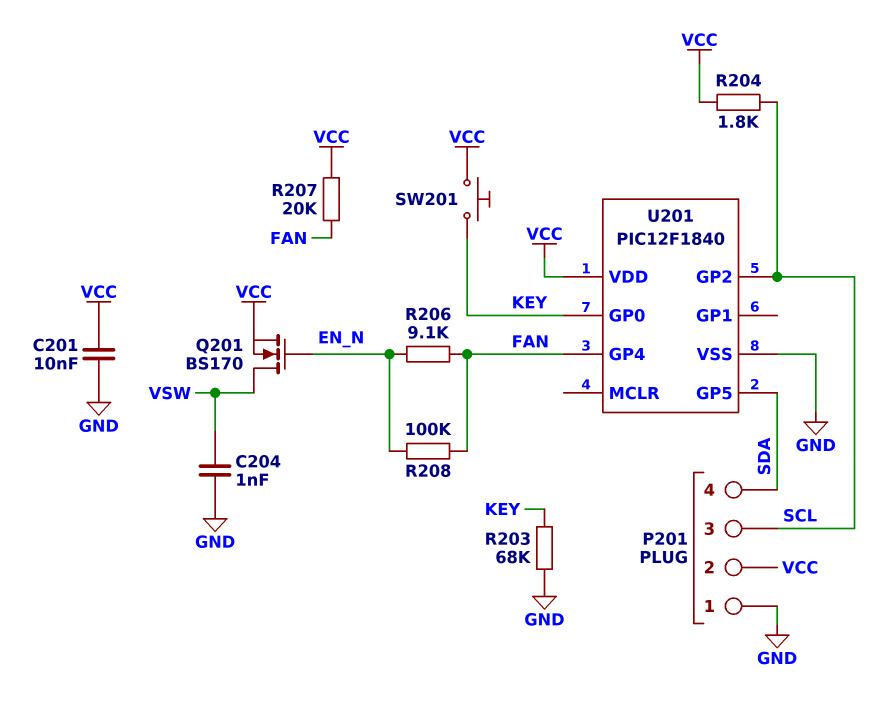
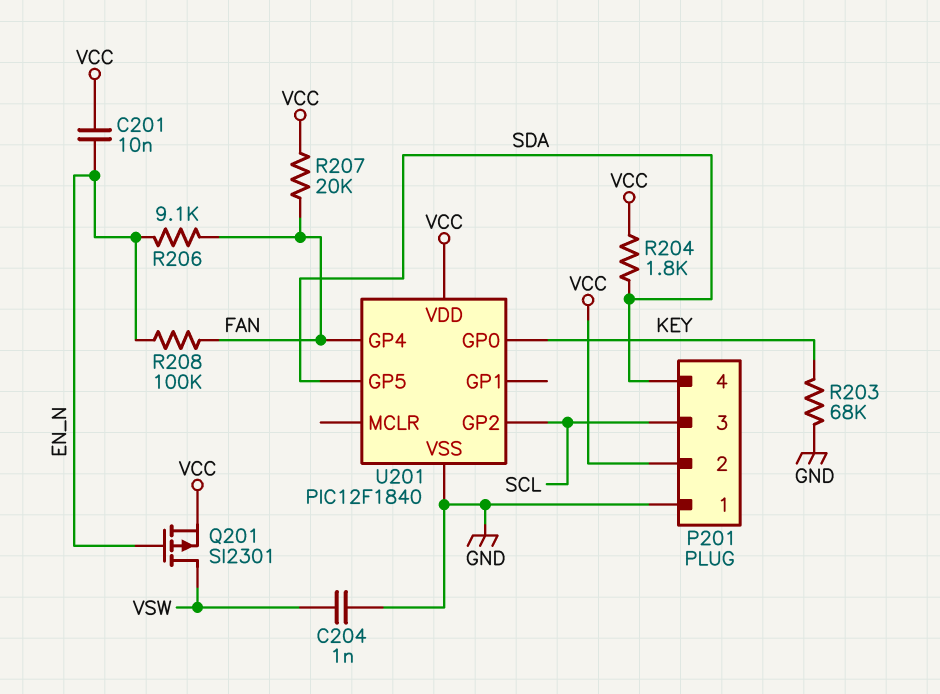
C201: 10nF (GND, VCC) -> 10nF (EN_N, VCC)
Q201: NMOS BS170 (G EN_N, D VSW, S VCC) -> PMOS SI2301 (G EN_N, D VSW, S VCC)
R204: 1.8k (SCL, VCC) -> 1.8k (SDA, VCC)
SW201: button (KEY, VCC) -> none

